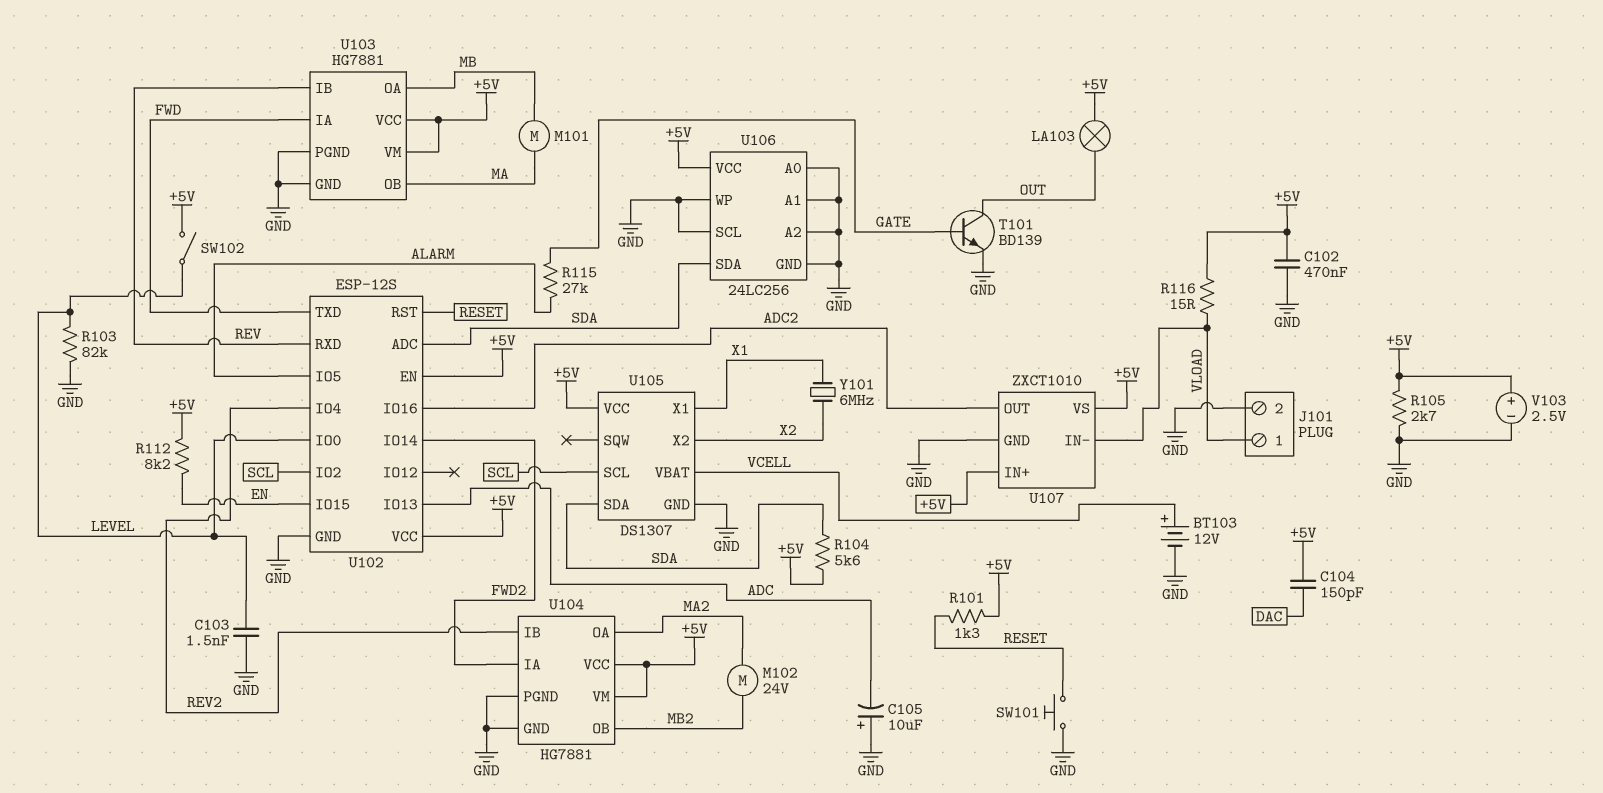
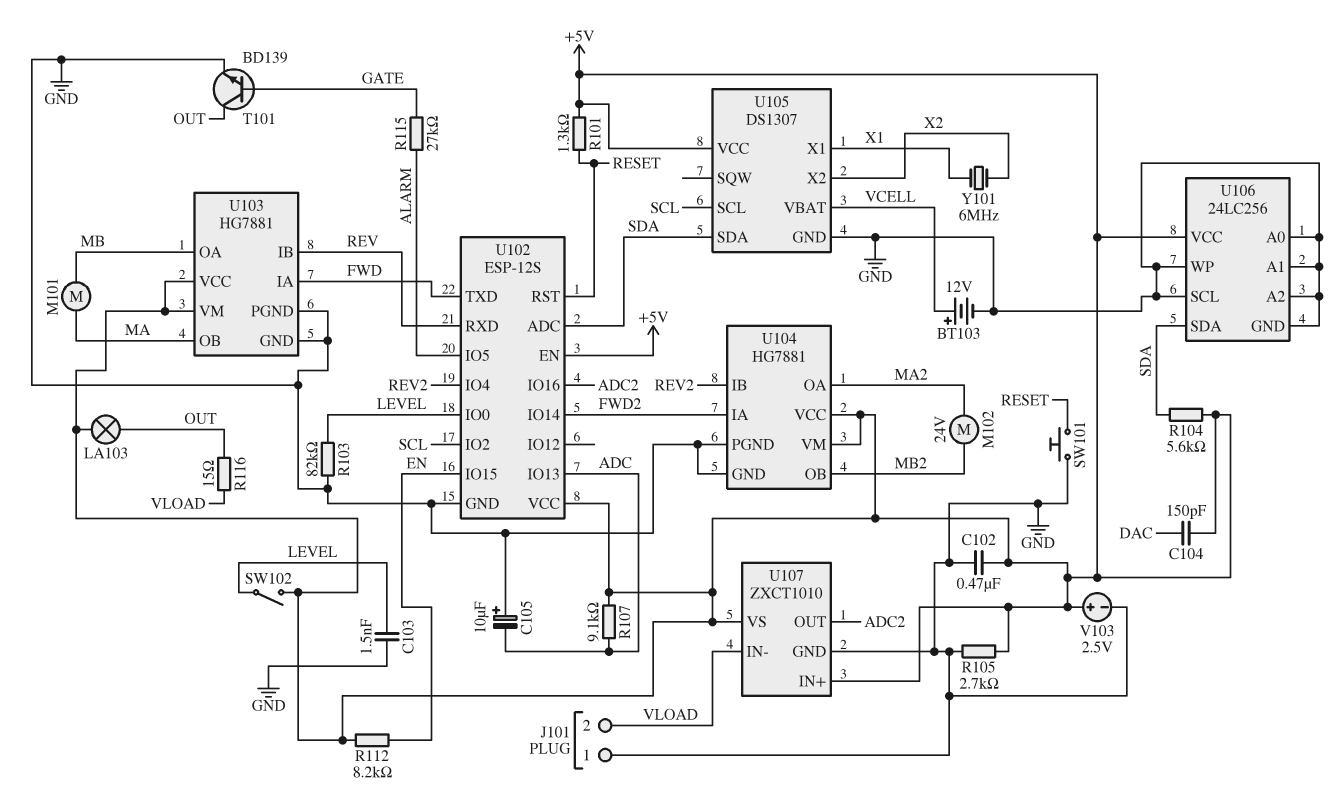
J101 pin 1: VLOAD -> GND
J101 pin 2: GND -> VLOAD
R107: none -> 9.1k (+5V, ADC)
R116: 15 (+5V, VLOAD) -> 15 (OUT, VLOAD)

